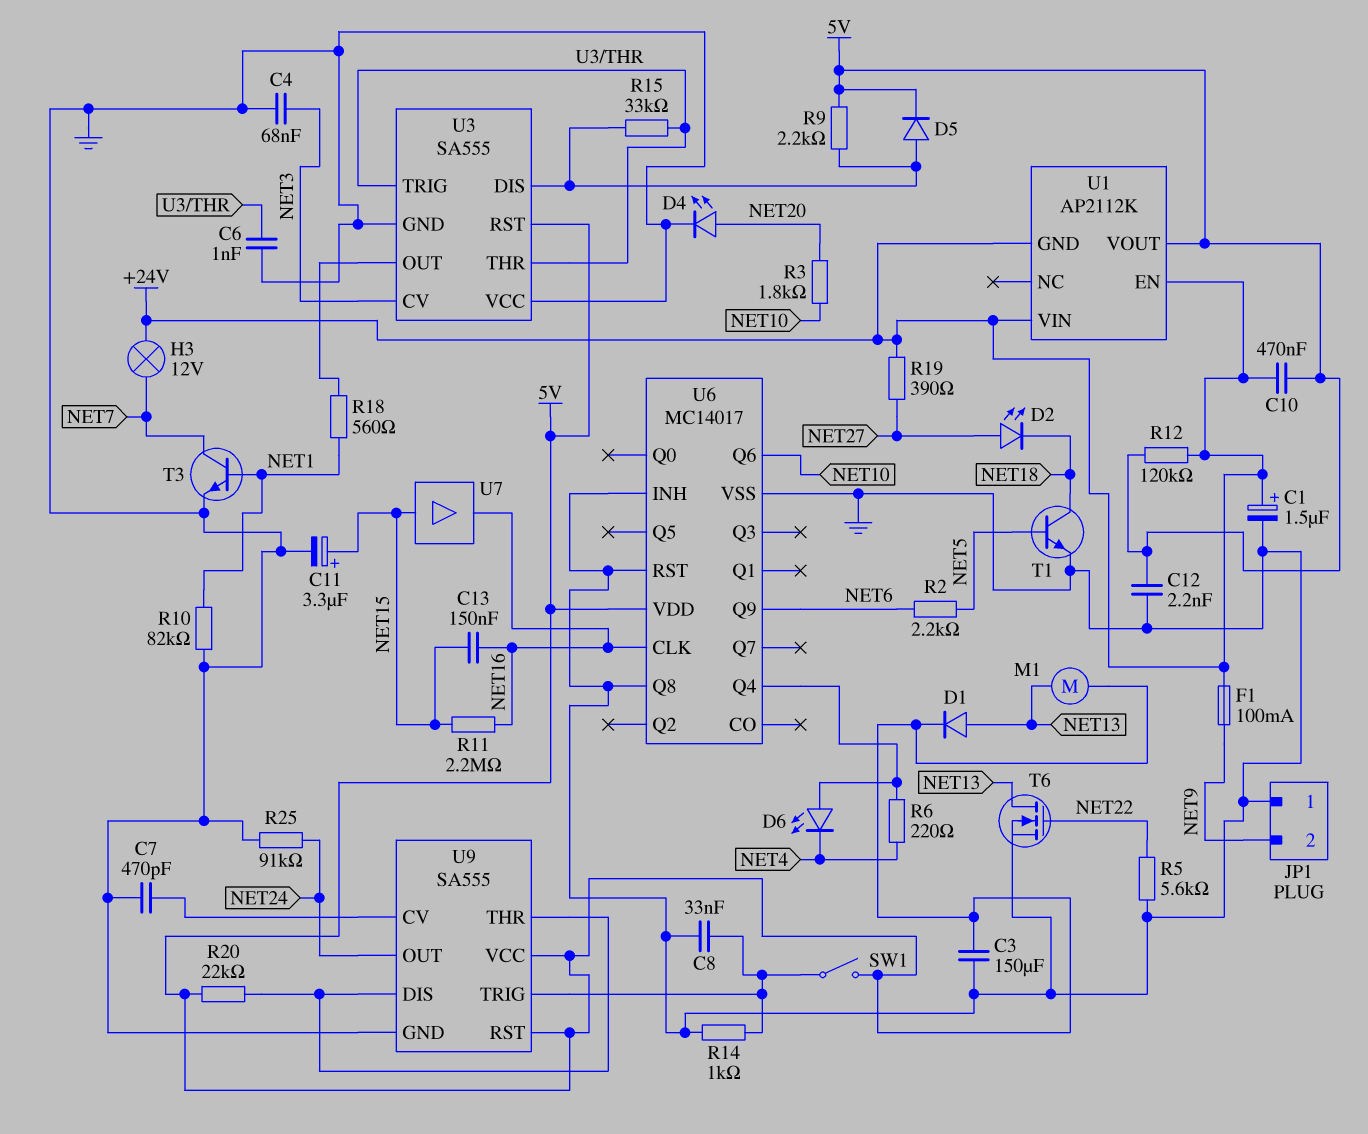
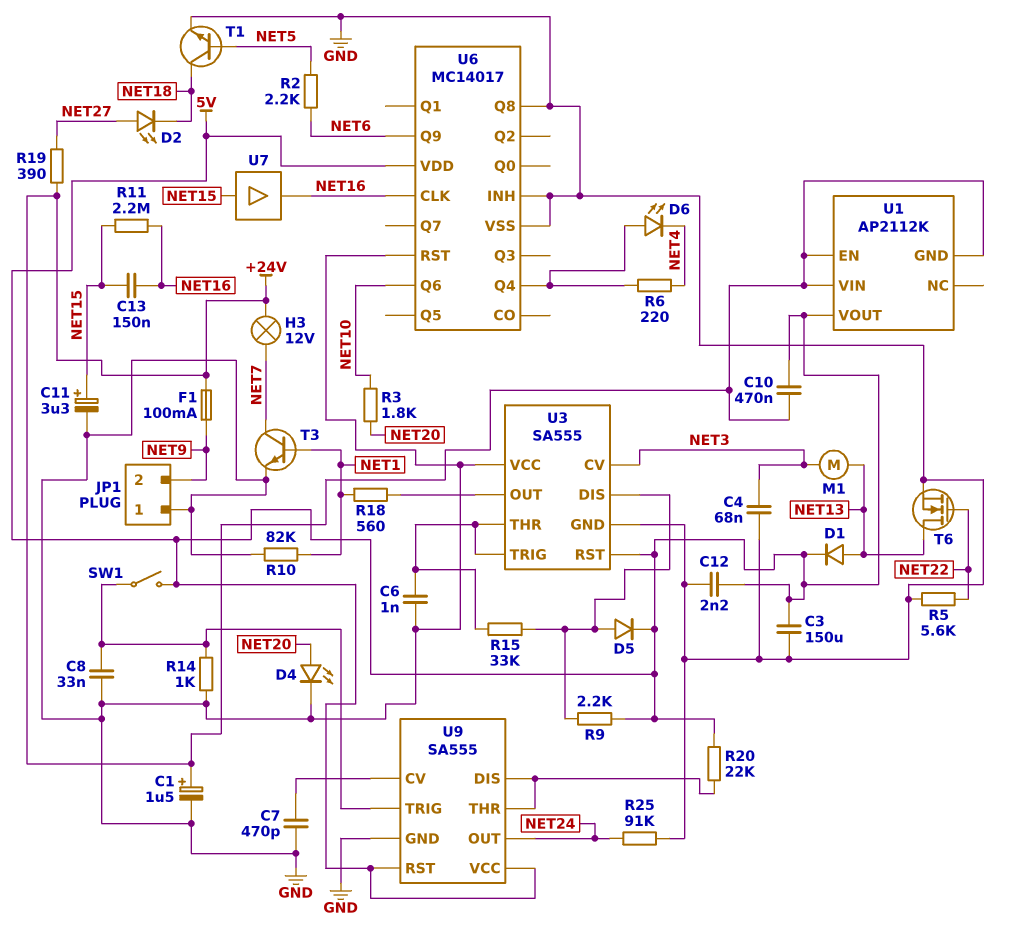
M1: motor (5V, NET13) -> motor (NET3, NET13)
R12: 120k (+24V, 5V) -> none

